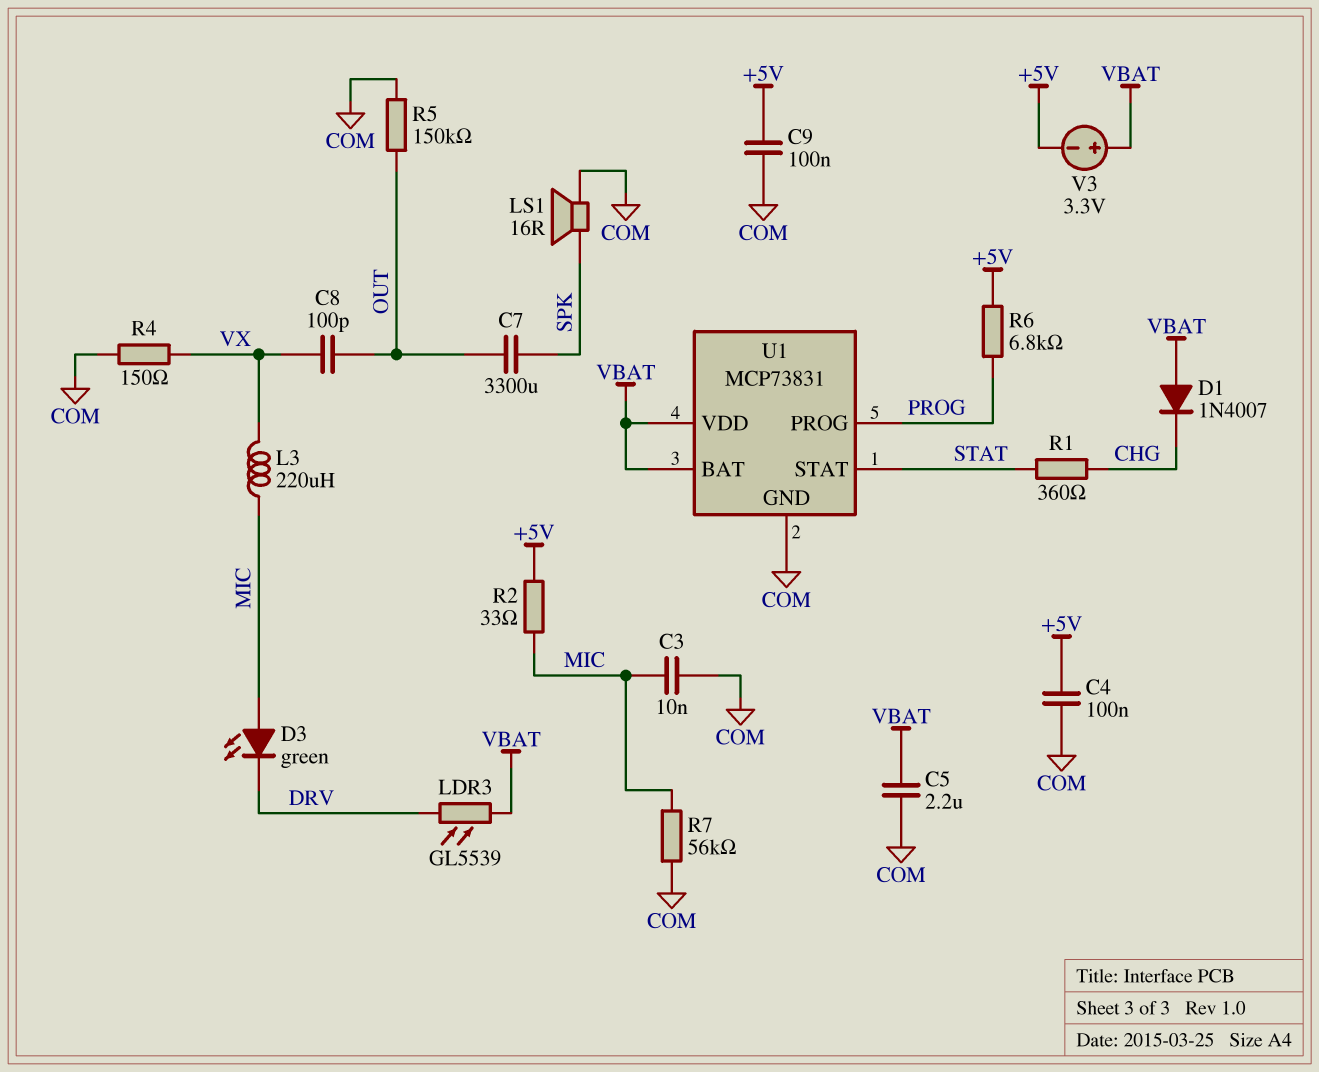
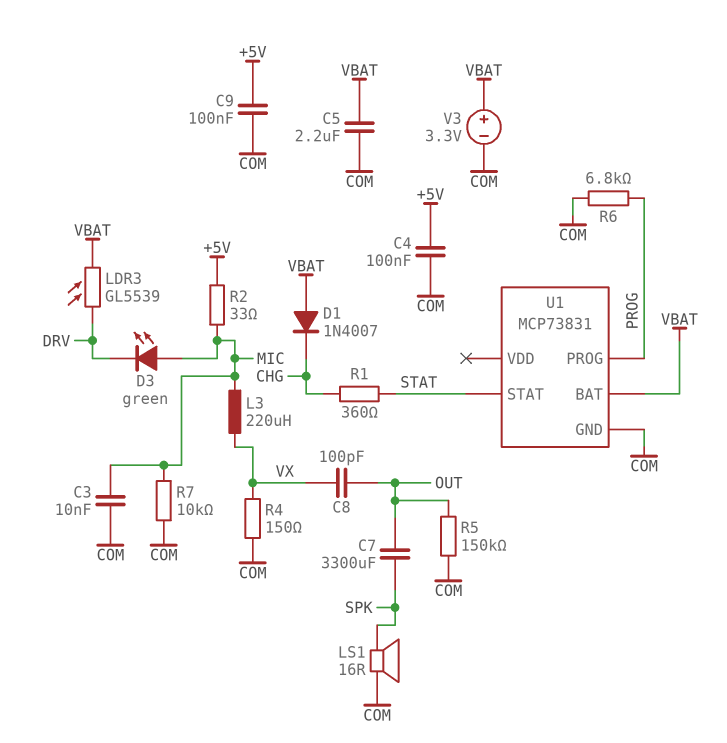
R6: 6.8k (+5V, PROG) -> 6.8k (COM, PROG)
R7: 56k (COM, MIC) -> 10k (COM, MIC)
U1 pin VDD: VBAT -> none
V3: 3.3V (plus VBAT, minus +5V) -> 3.3V (plus VBAT, minus COM)

